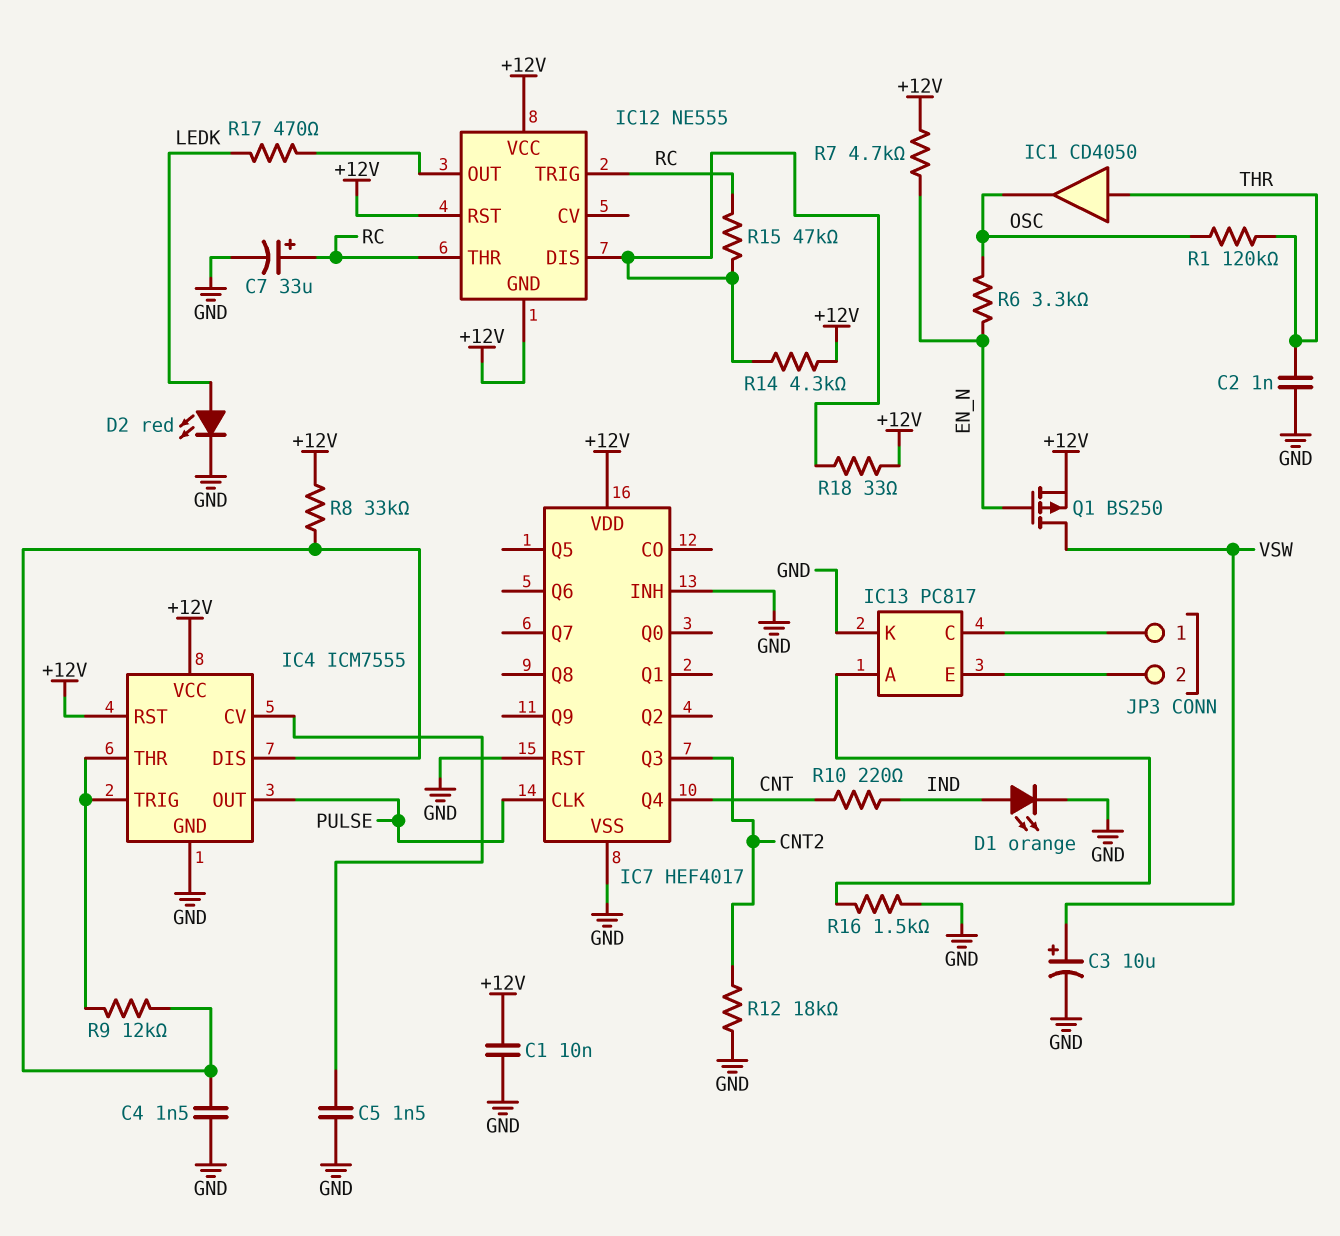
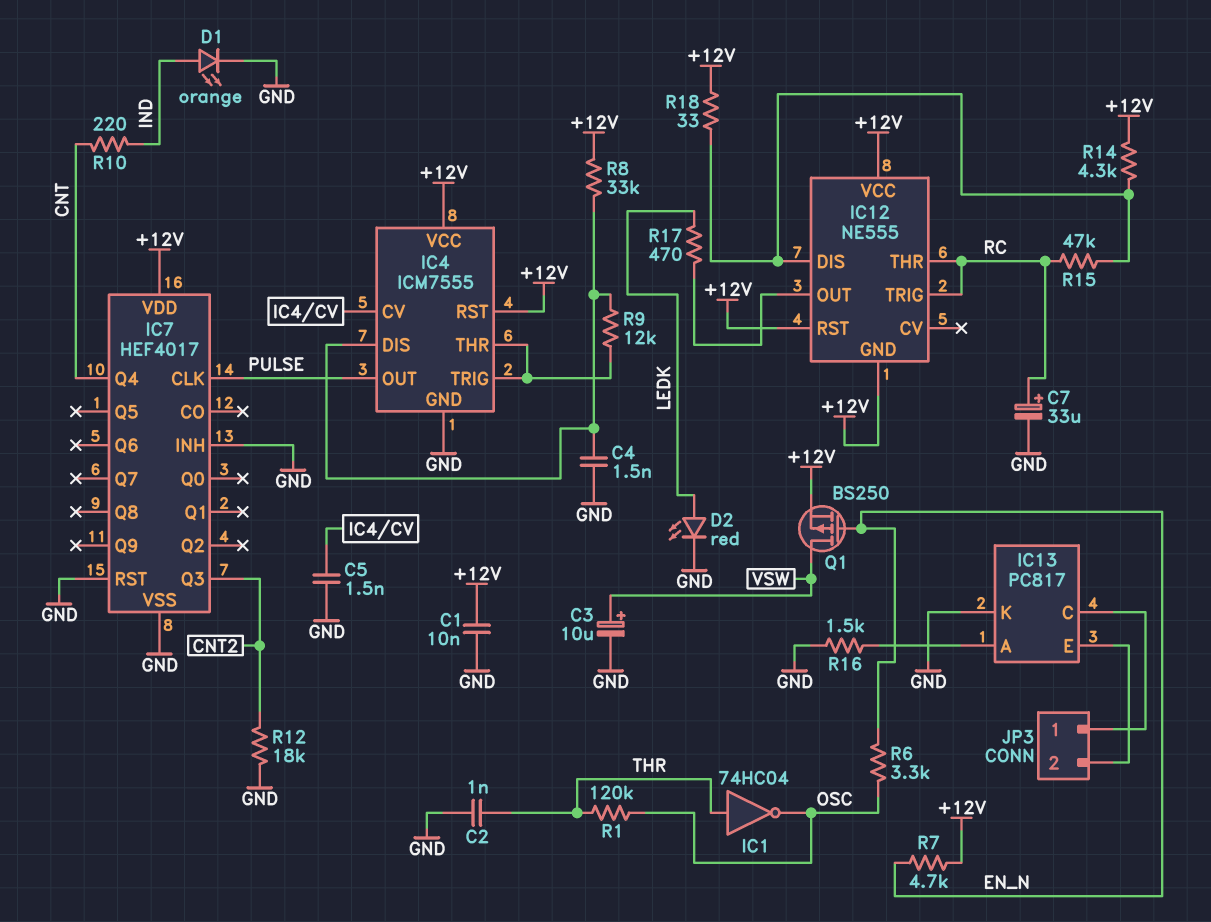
IC1: buffer CD4050 (in THR, out OSC) -> NOT 74HC04 (in THR, out OSC)

